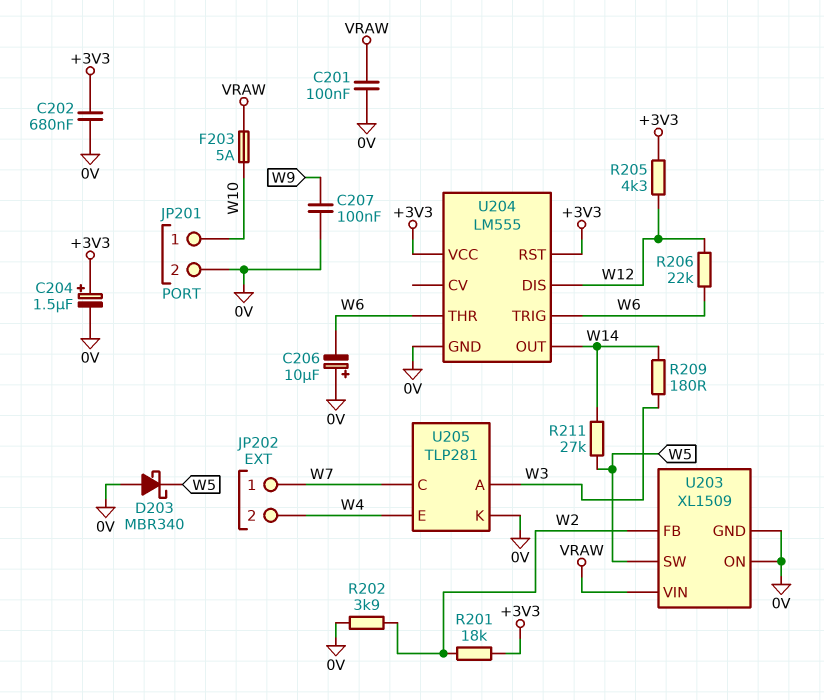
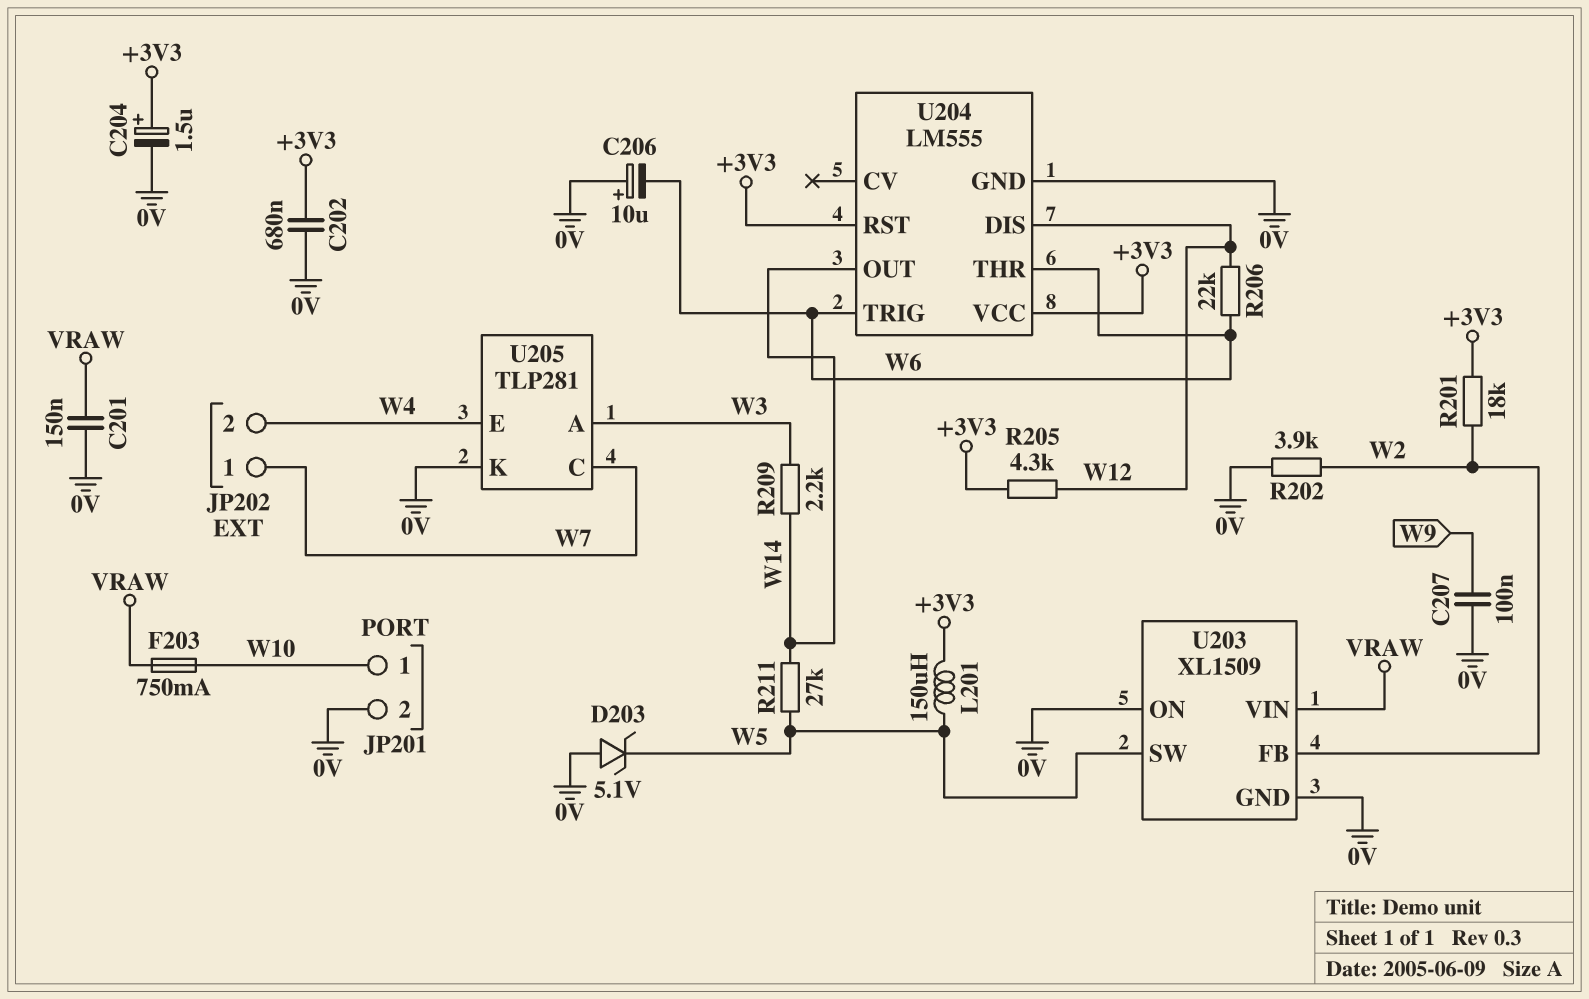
C201: 100nF (0V, VRAW) -> 150nF (0V, VRAW)
D203: schottky MBR340 (A 0V, K W5) -> zener 5.1V (A 0V, K W5)
F203: 5A (VRAW, W10) -> 750mA (VRAW, W10)
L201: none -> 150uH (+3V3, W5)
R209: 180 (W3, W14) -> 2.2k (W3, W14)

